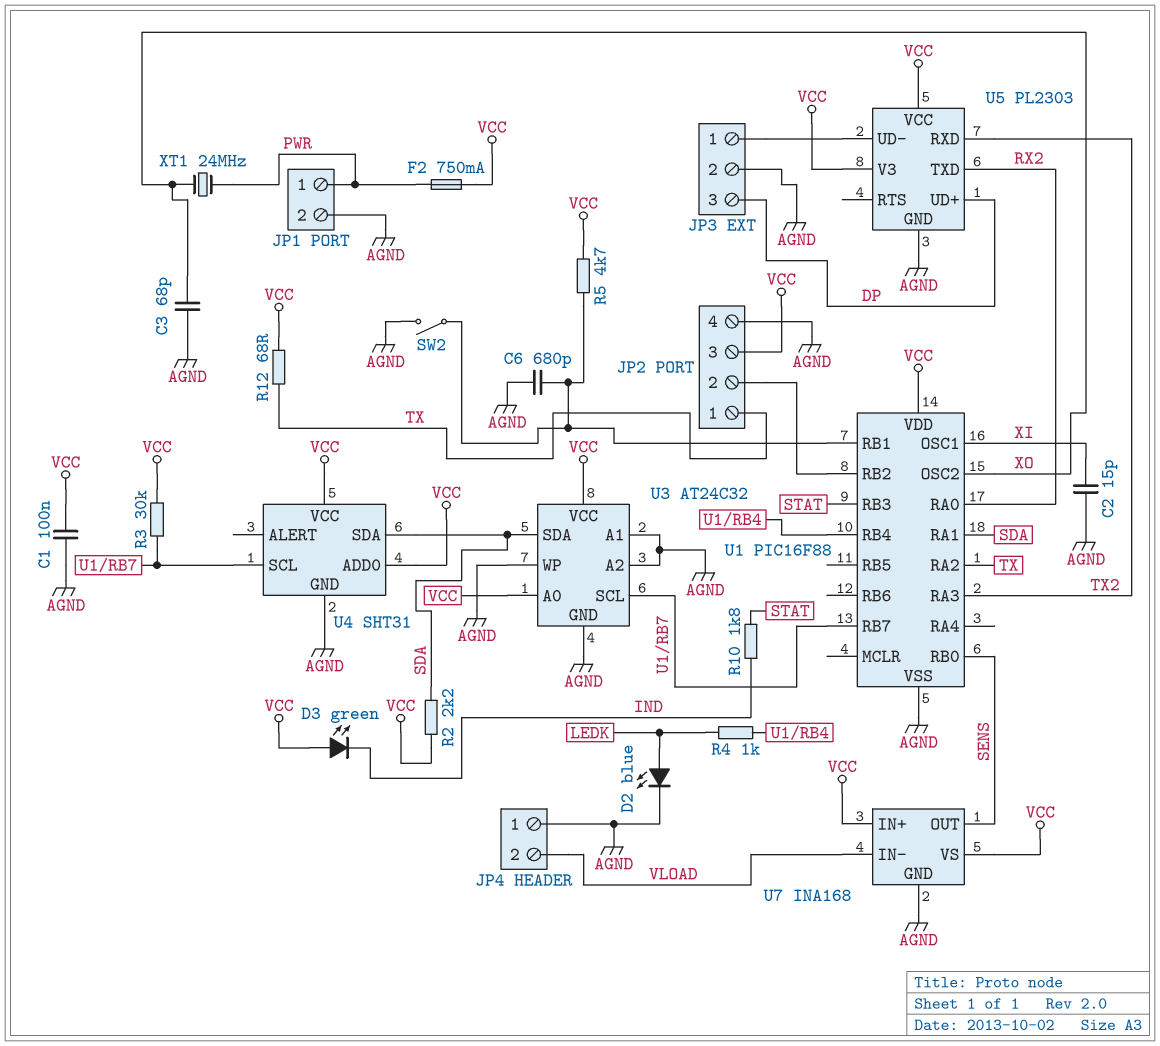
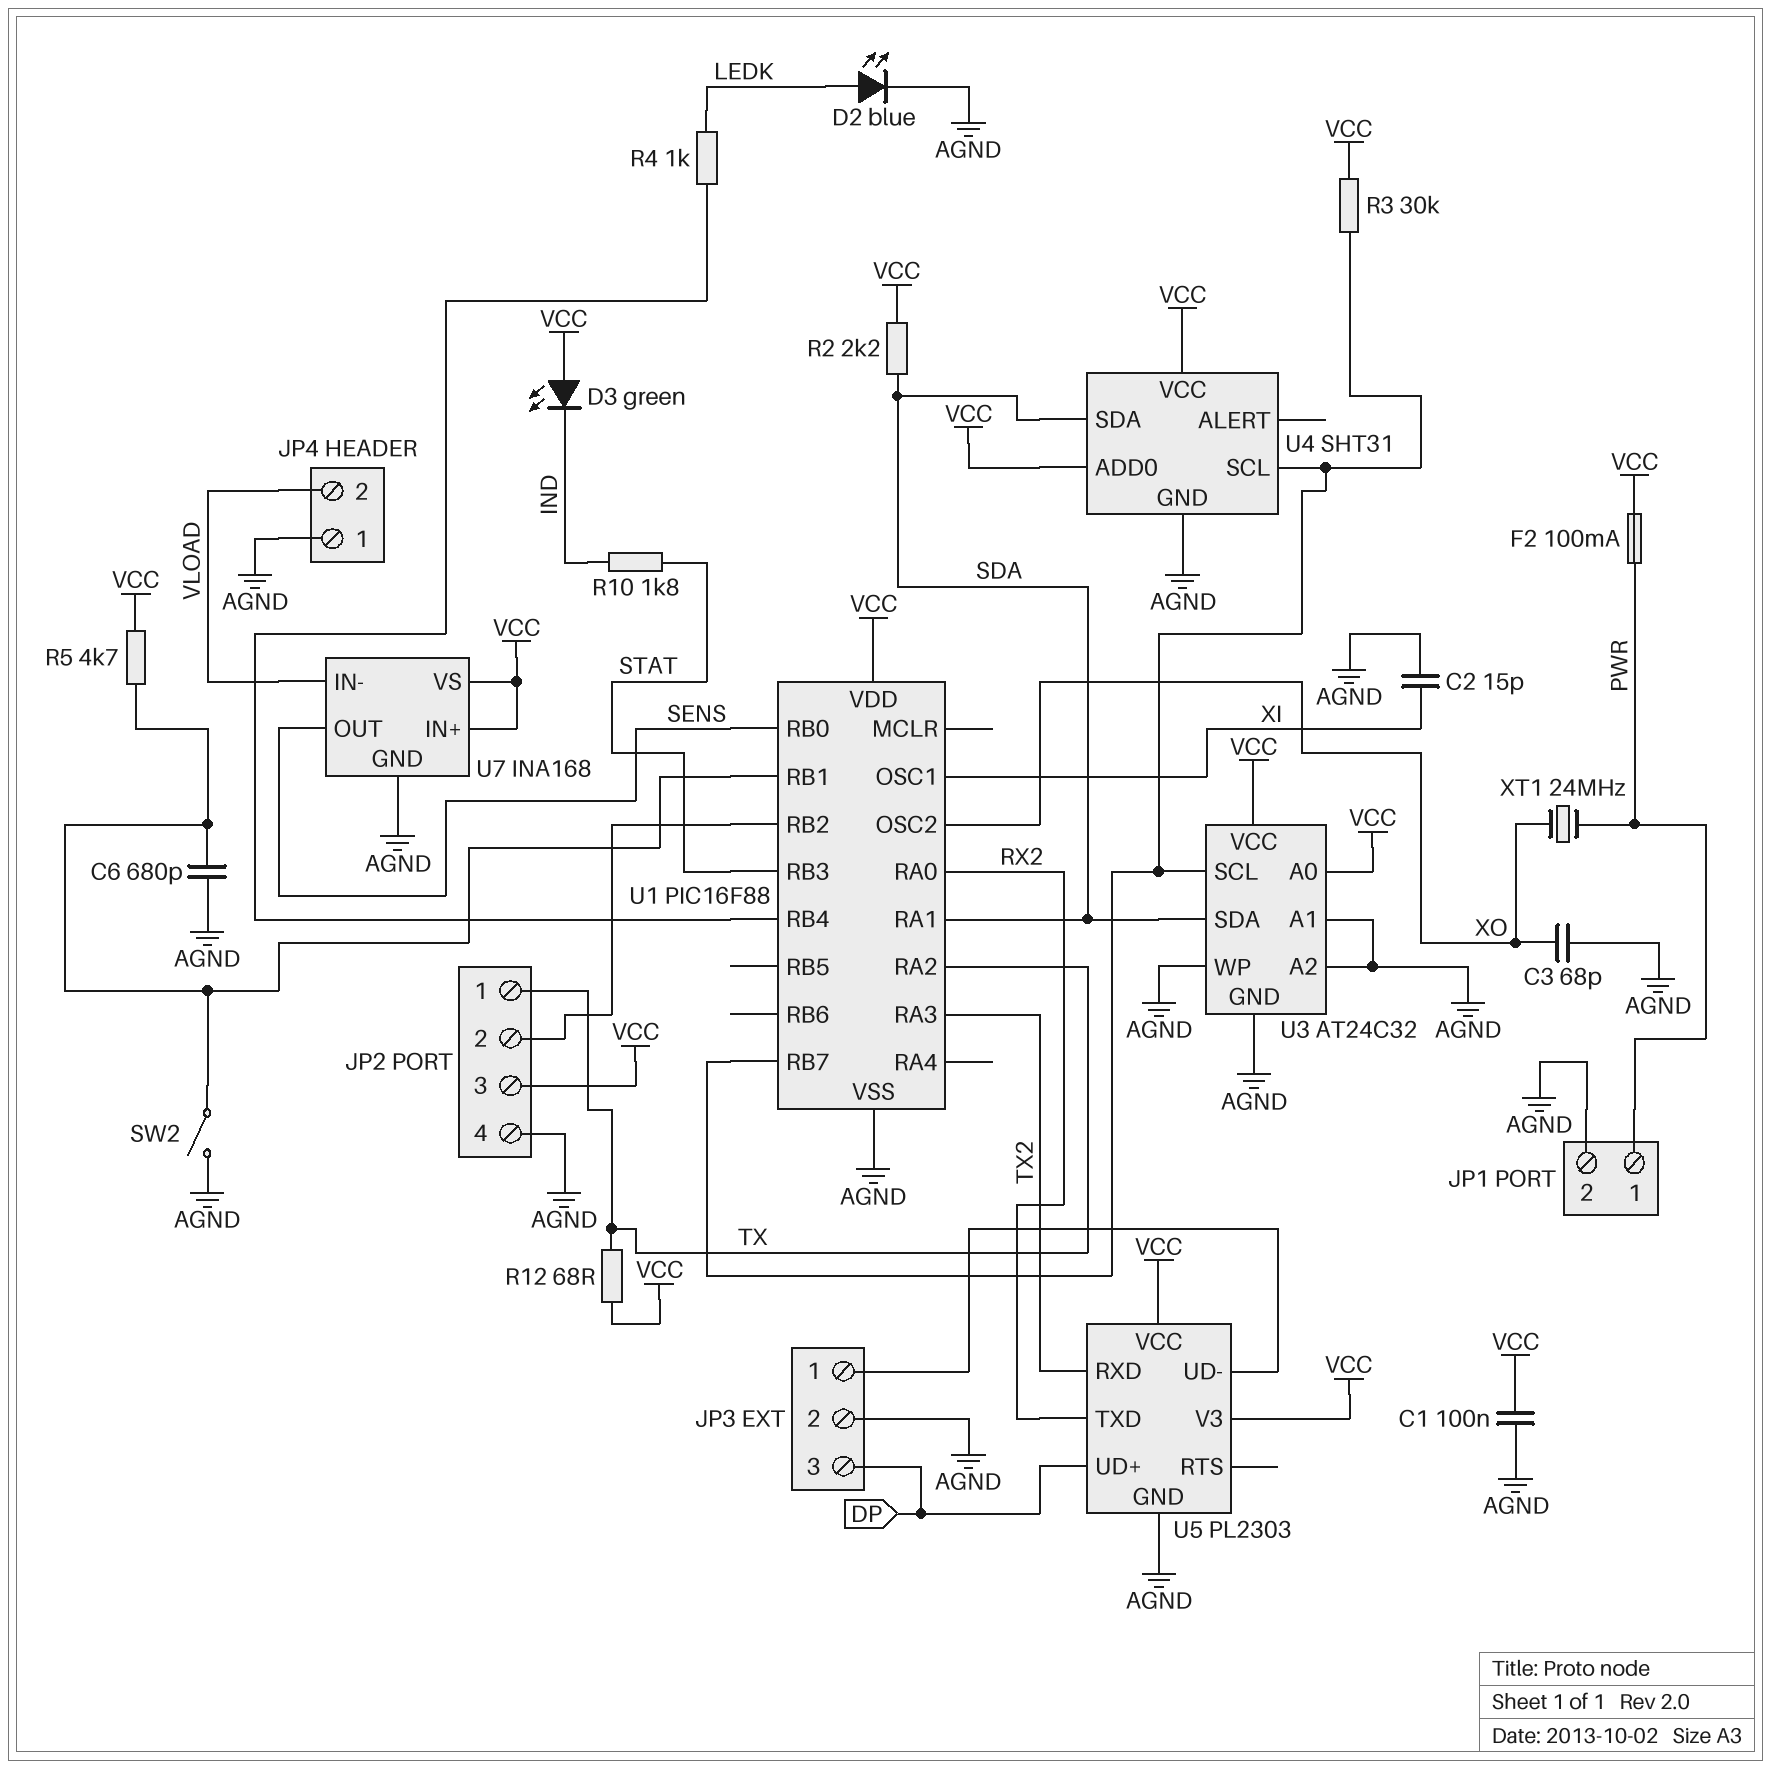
F2: 750mA (PWR, VCC) -> 100mA (PWR, VCC)

